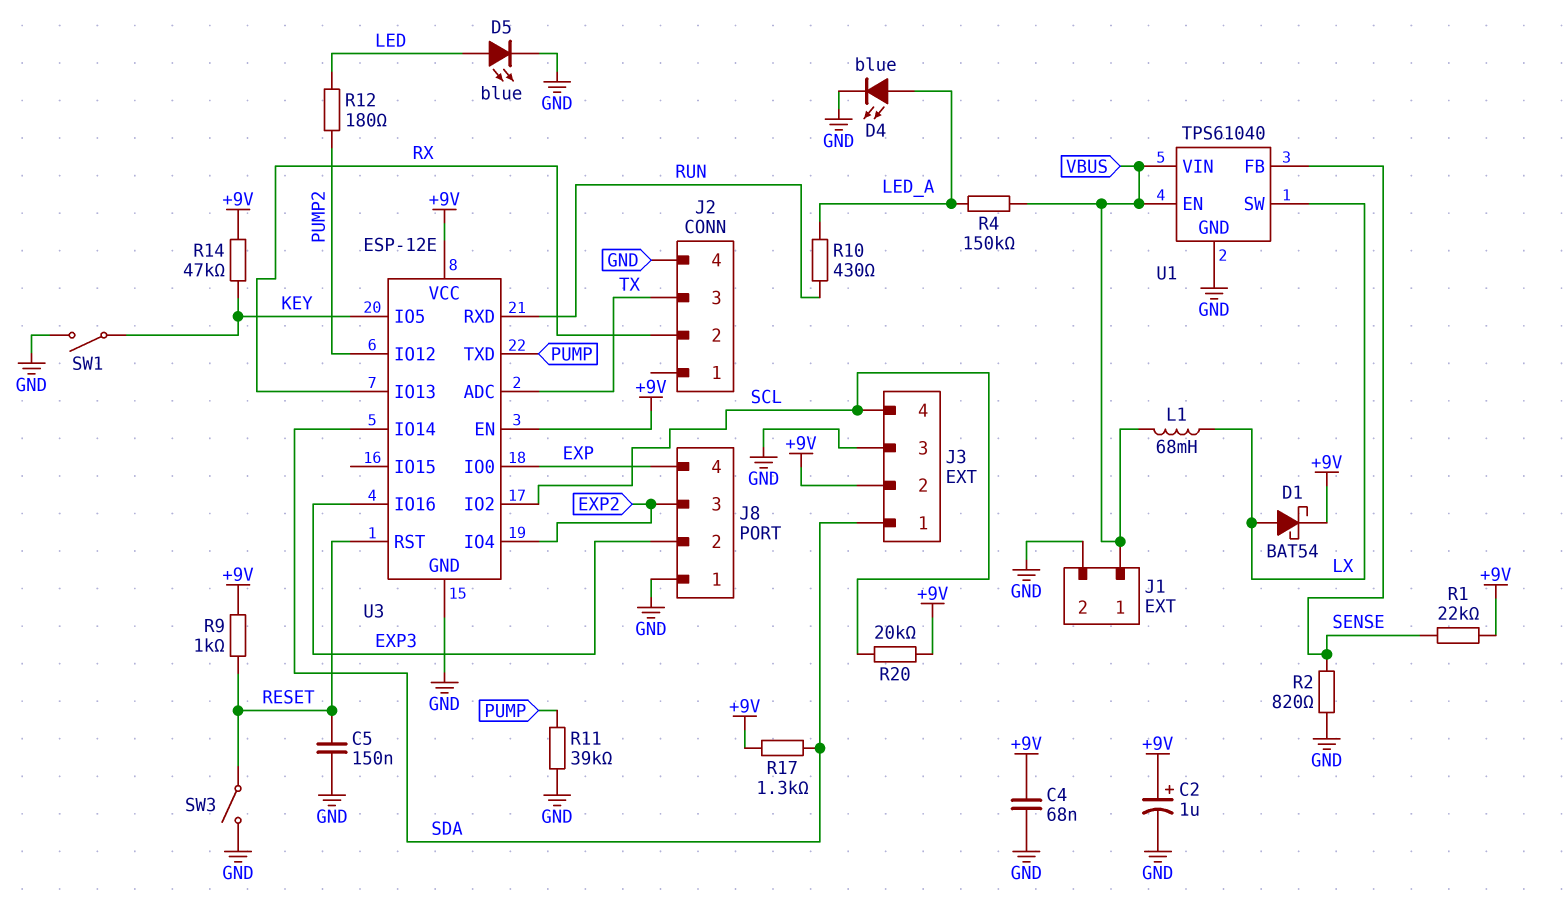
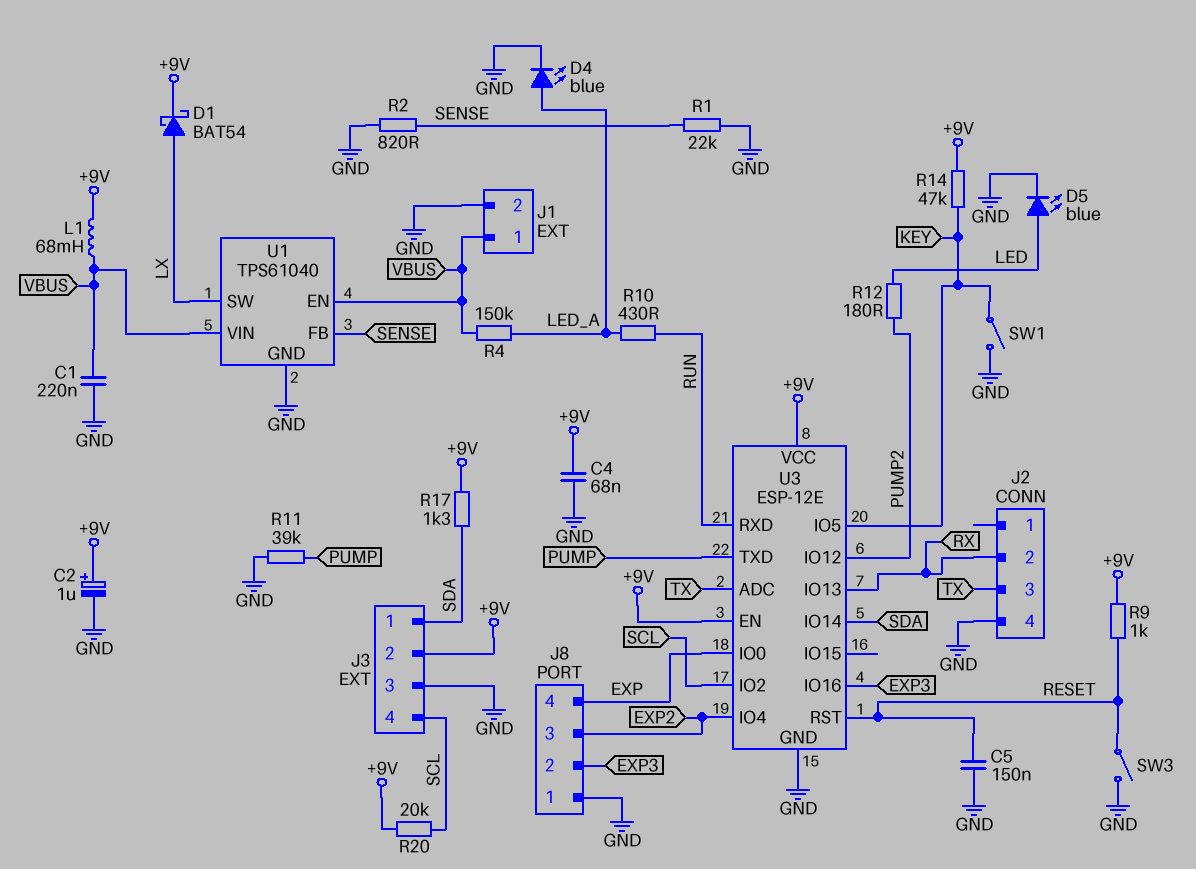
C1: none -> 220nF (GND, VBUS)
L1: 68mH (LX, VBUS) -> 68mH (+9V, VBUS)
R1: 22k (+9V, SENSE) -> 22k (GND, SENSE)

